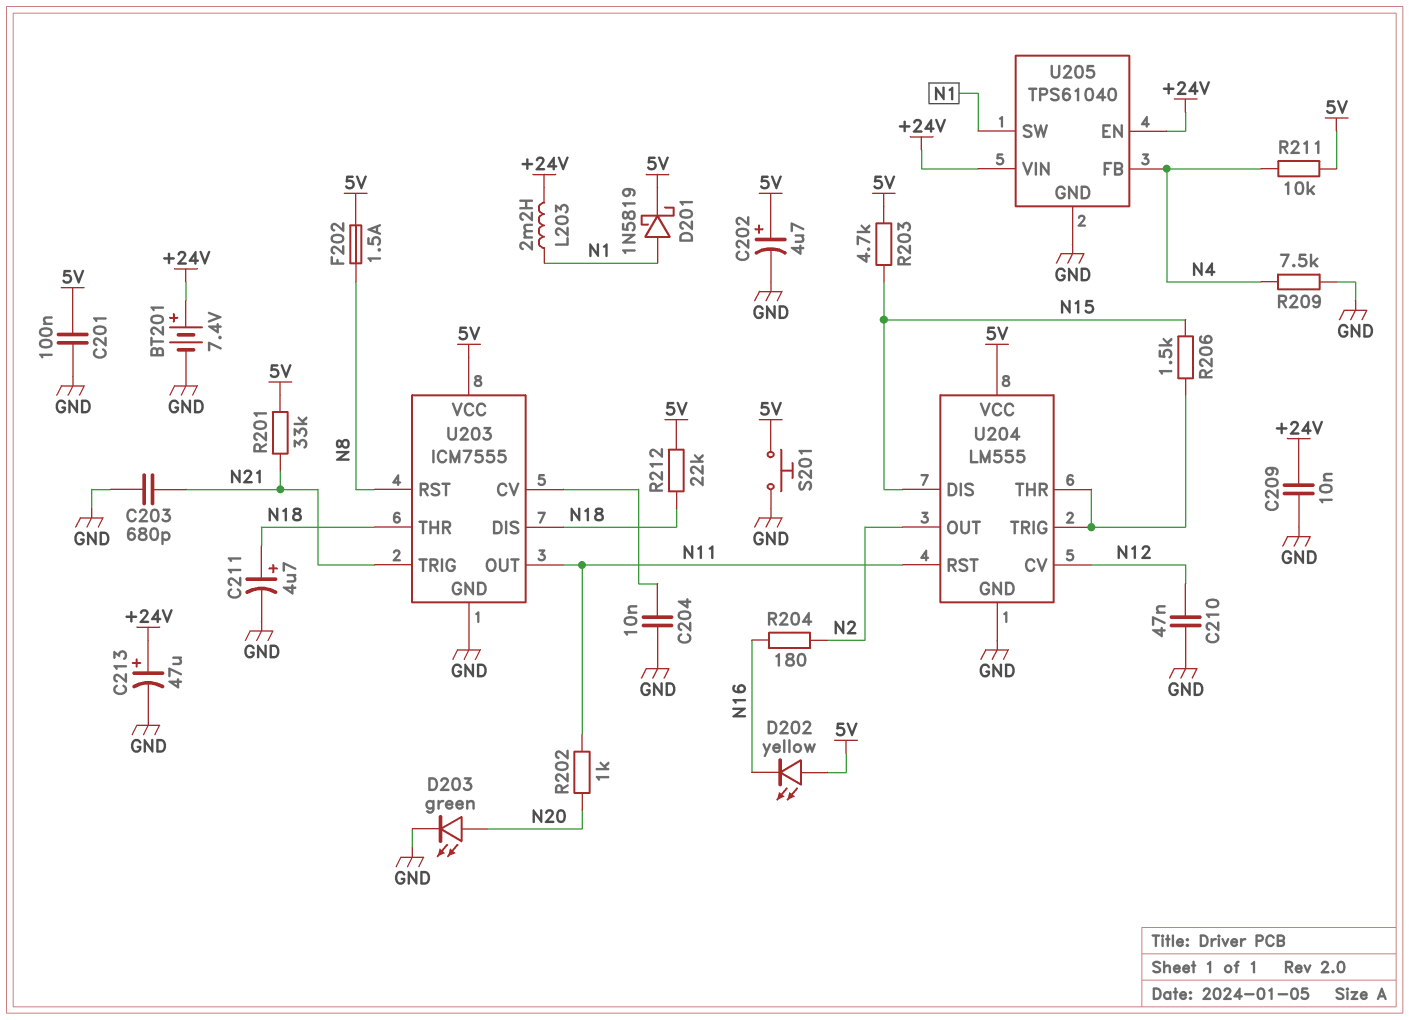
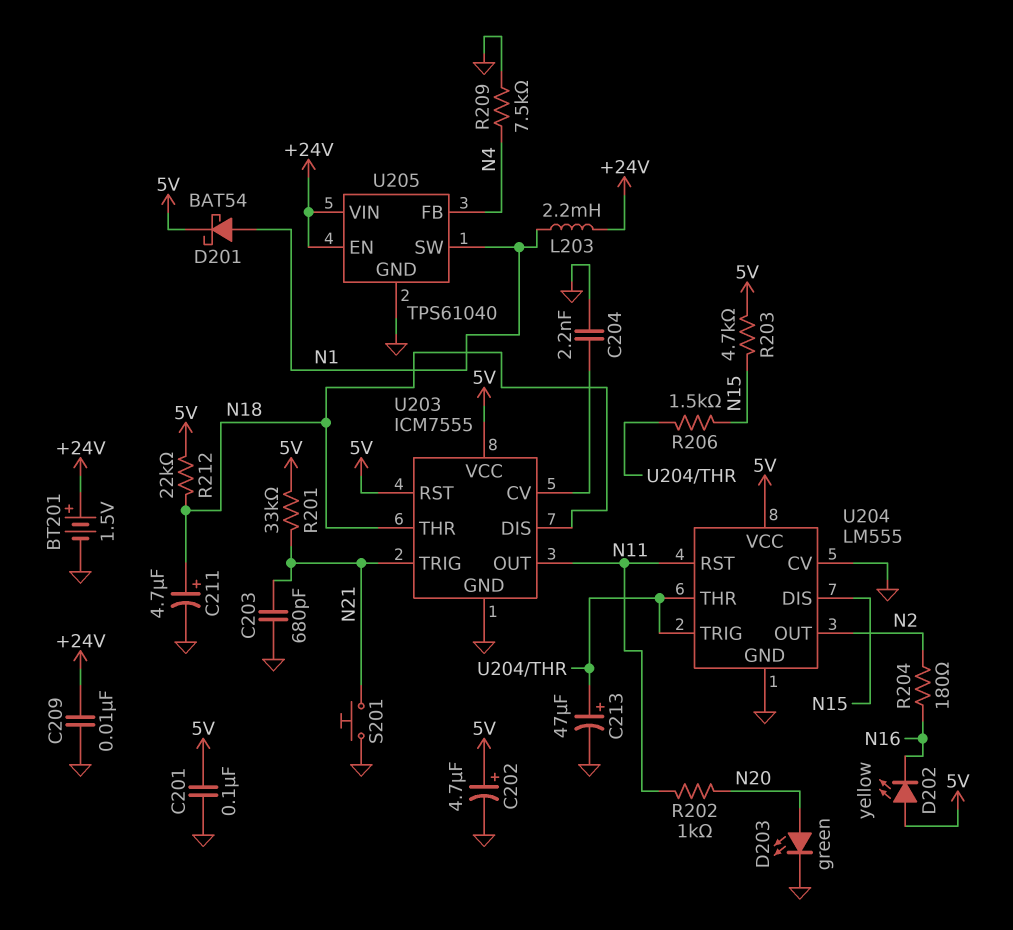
BT201: 7.4V (plus +24V, minus GND) -> 1.5V (plus +24V, minus GND)
C204: 10nF (GND, U203/CV) -> 2.2nF (GND, U203/CV)
C210: 47nF (GND, N12) -> none
C213: 47uF (plus +24V, minus GND) -> 47uF (plus U204/THR, minus GND)
D201: schottky 1N5819 (A N1, K 5V) -> schottky BAT54 (A N1, K 5V)
F202: 1.5A (5V, N8) -> none
R211: 10k (5V, N4) -> none
S201: button (5V, GND) -> button (GND, N21)
U203 pin RST: N8 -> 5V
U204 pin CV: N12 -> GND

